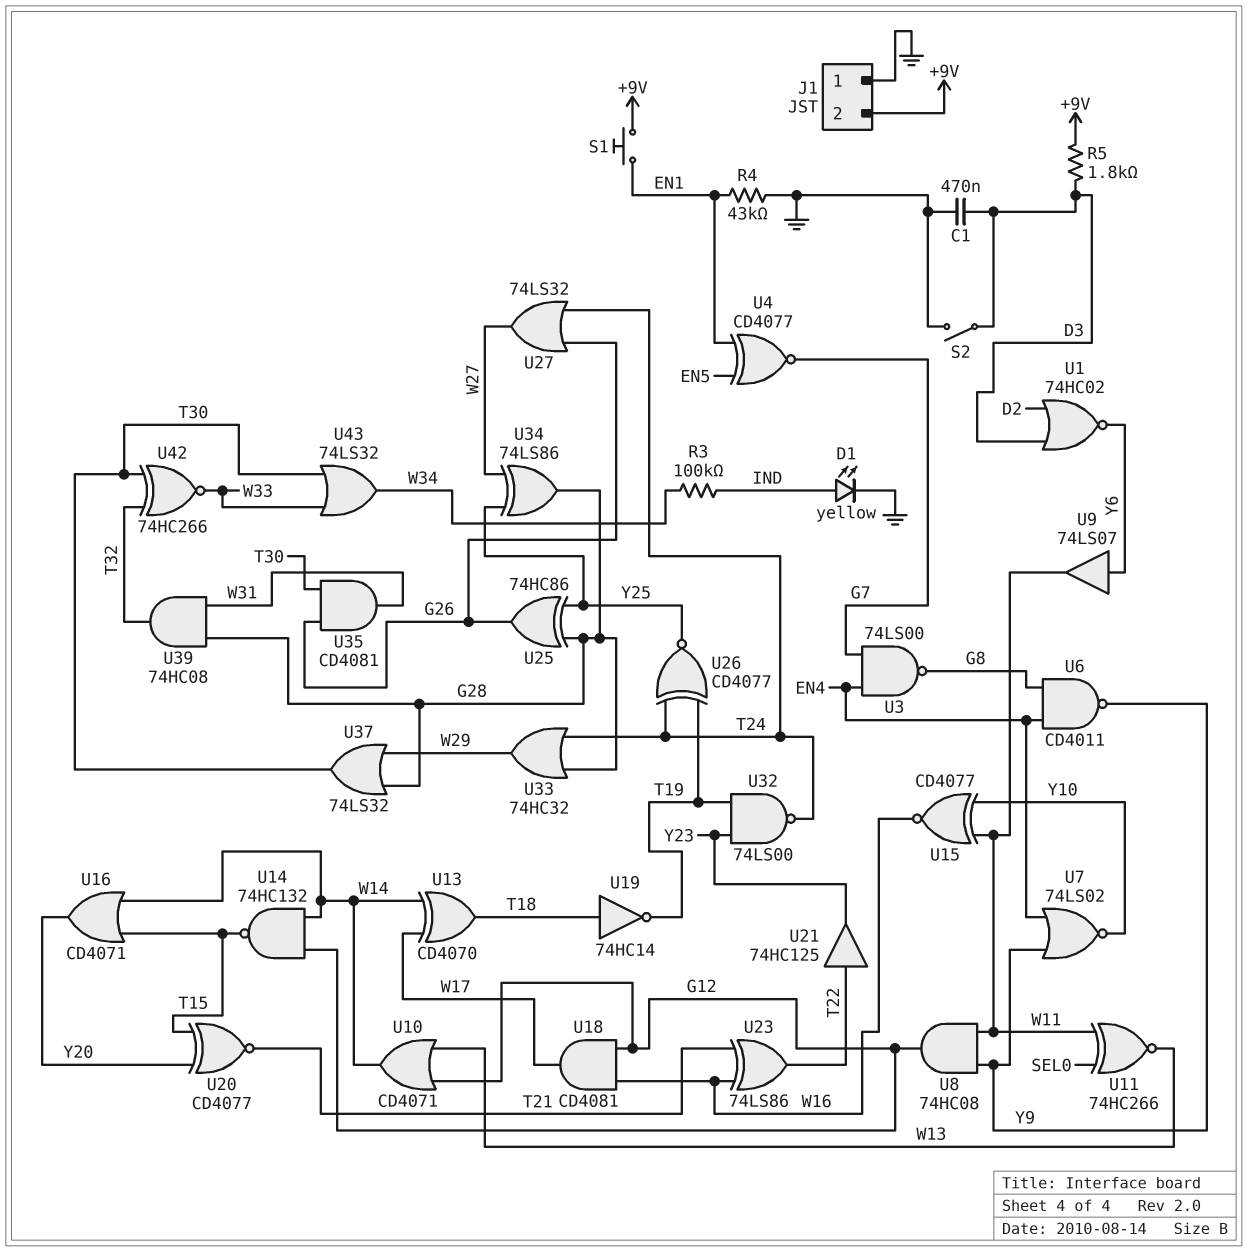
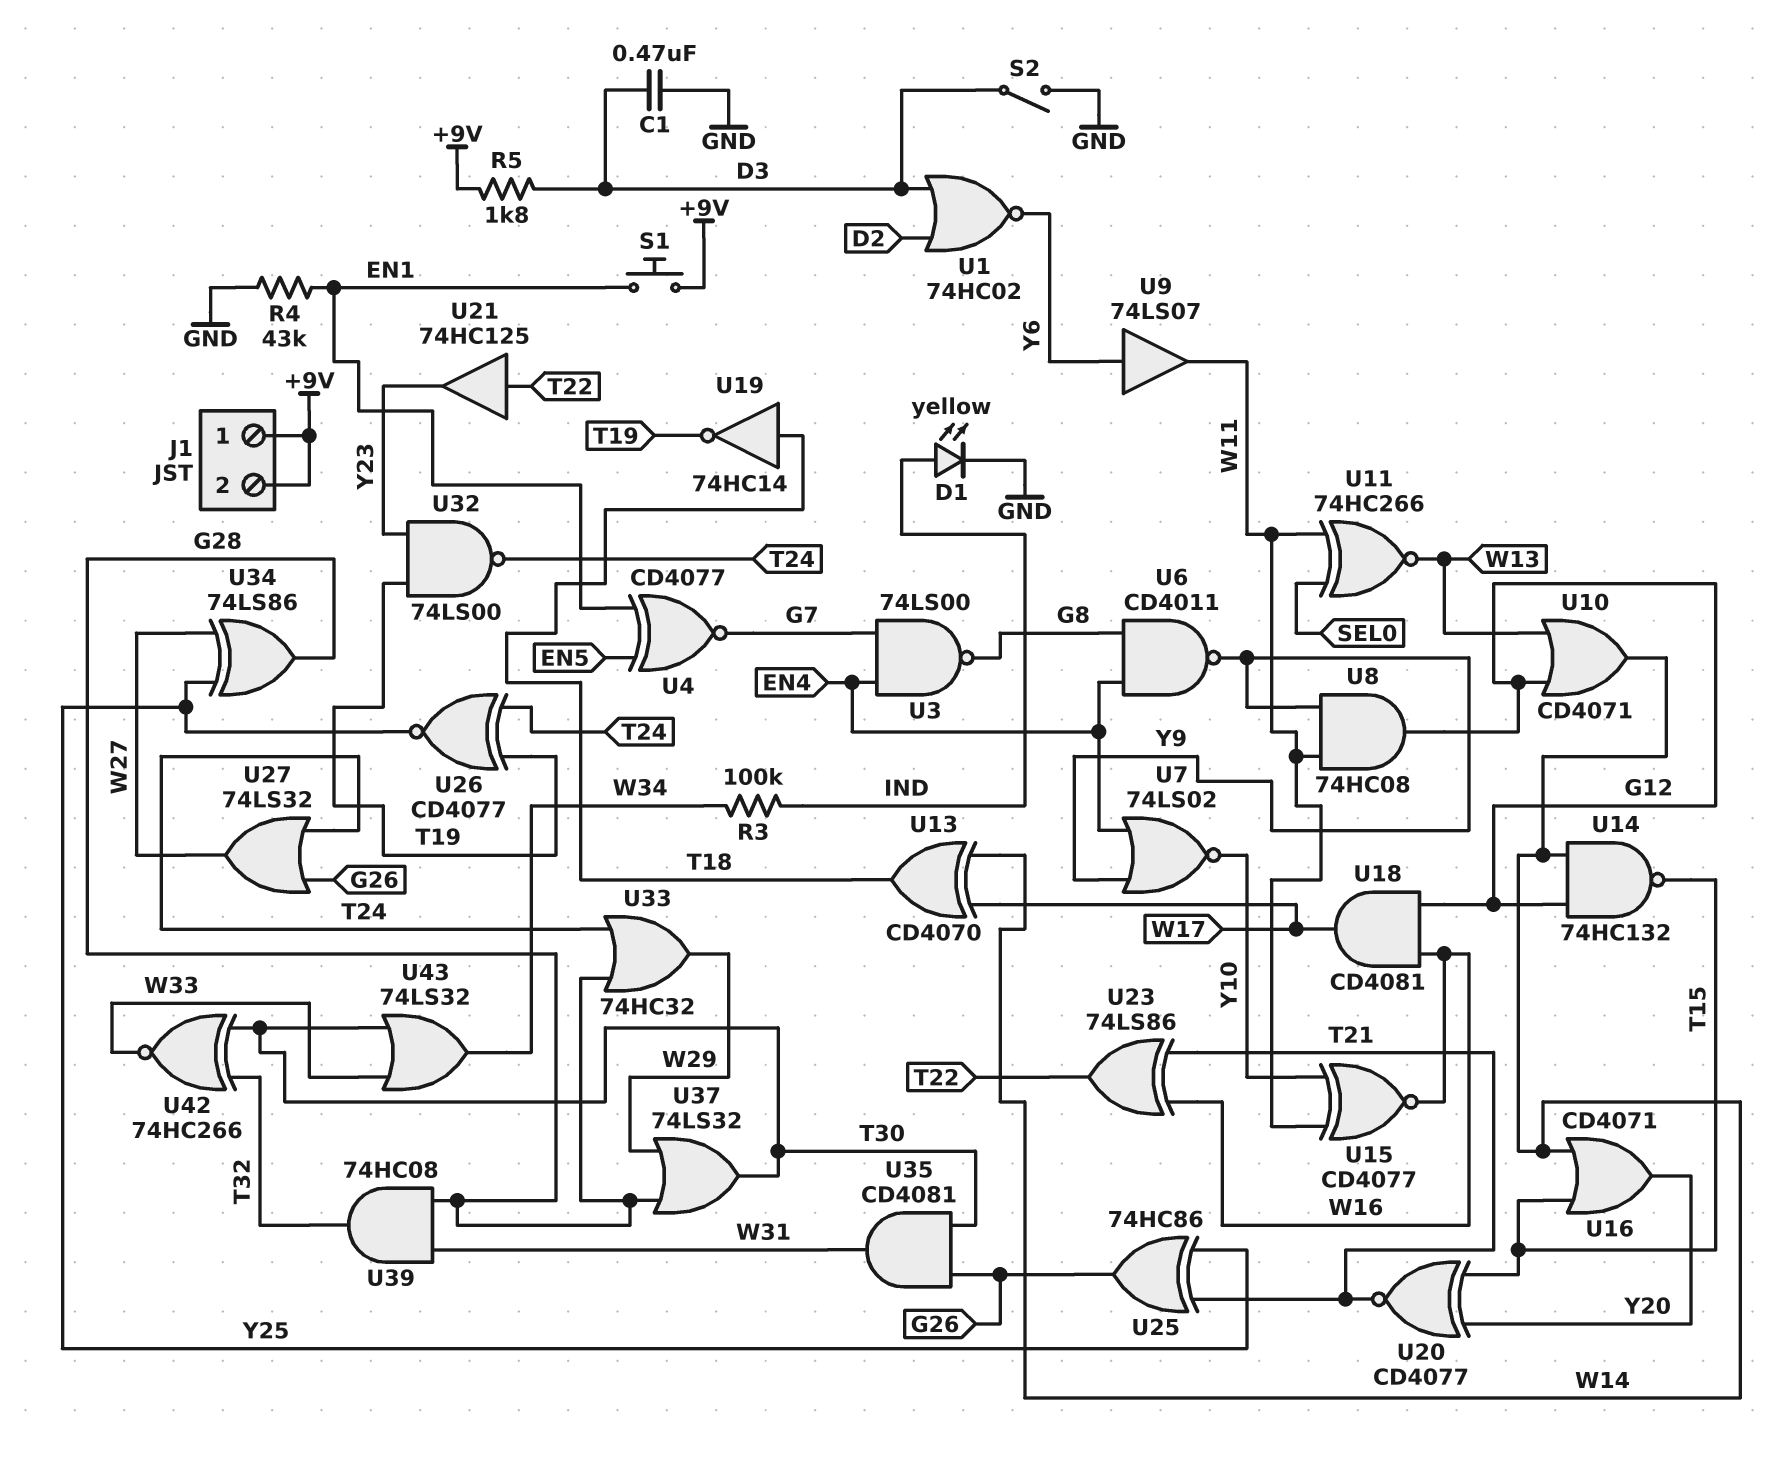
J1 pin 1: GND -> +9V
U25: XOR 74HC86 (in G28, in Y25, out G26) -> XOR 74HC86 (in T21, in Y25, out G26)

